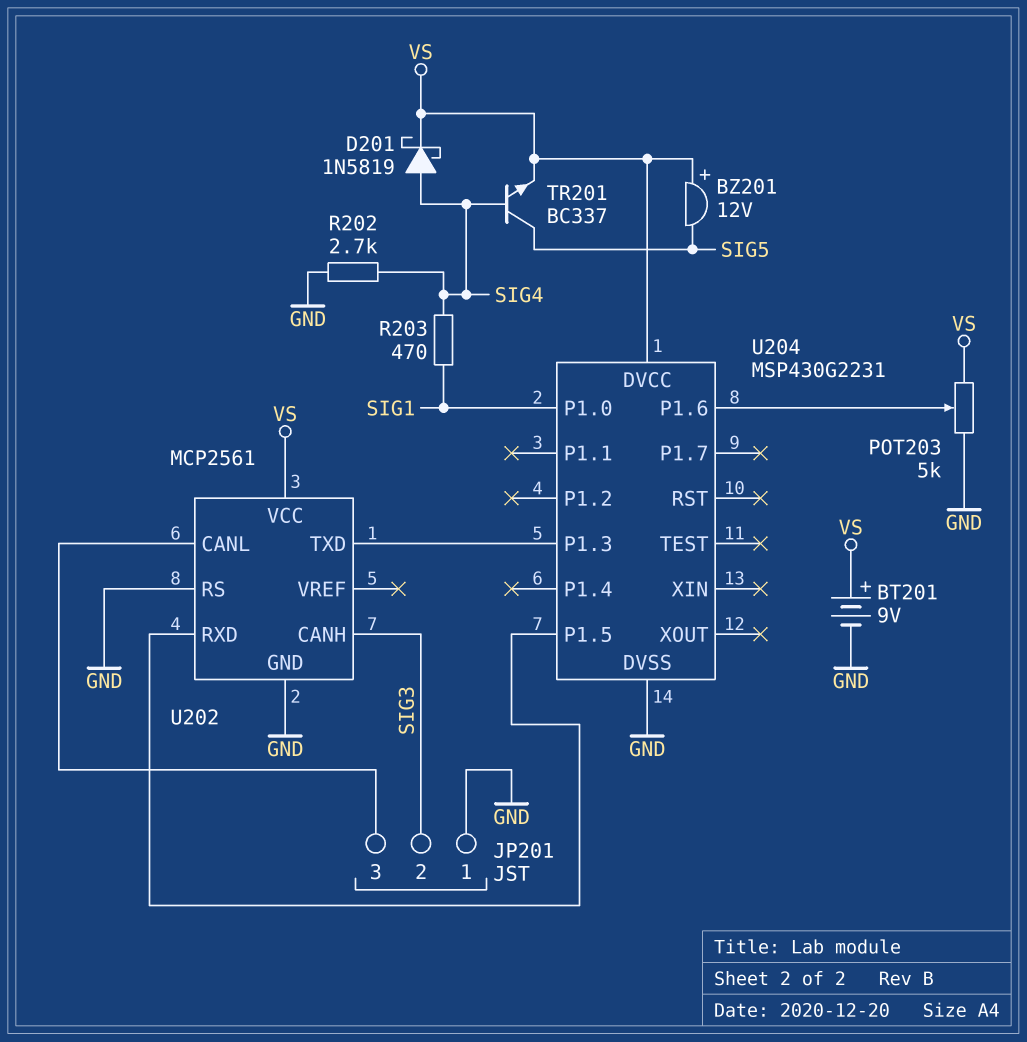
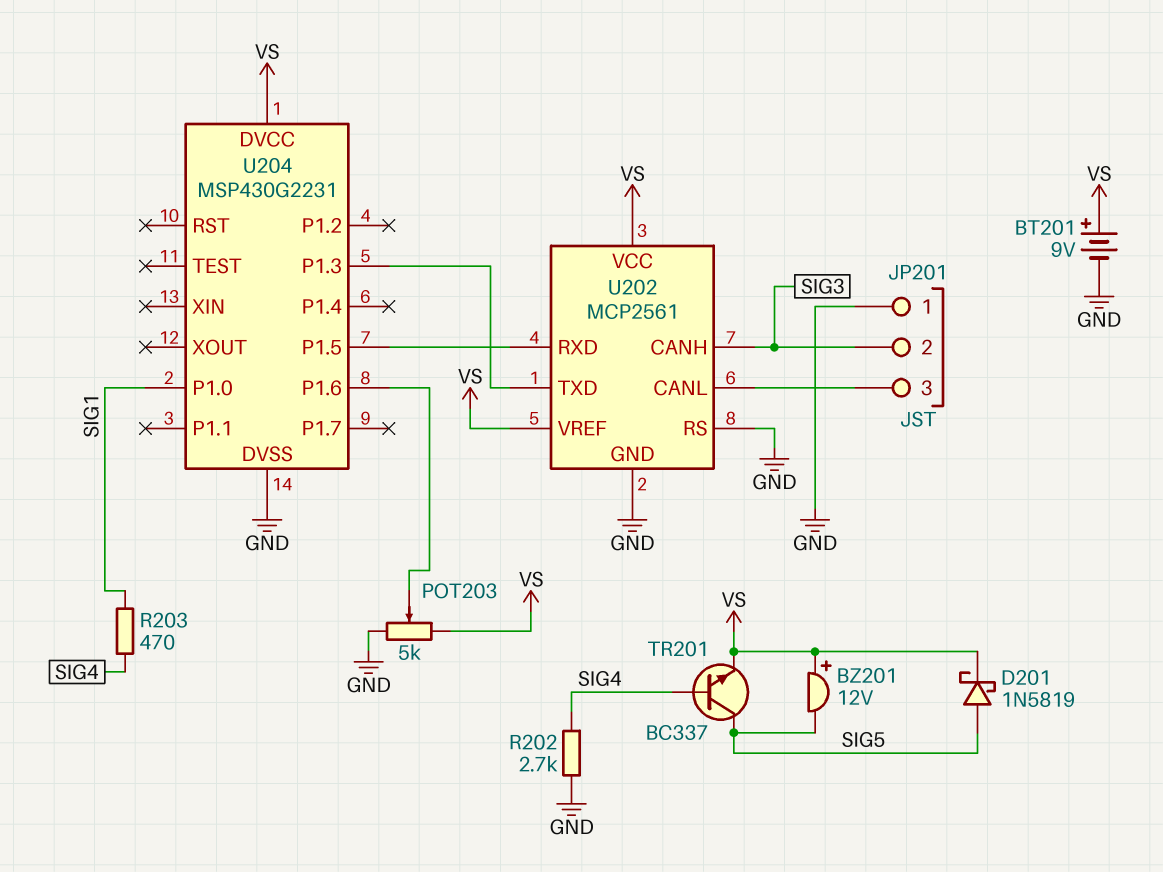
D201: schottky 1N5819 (A SIG4, K VS) -> schottky 1N5819 (A SIG5, K VS)
U202 pin VREF: none -> VS

